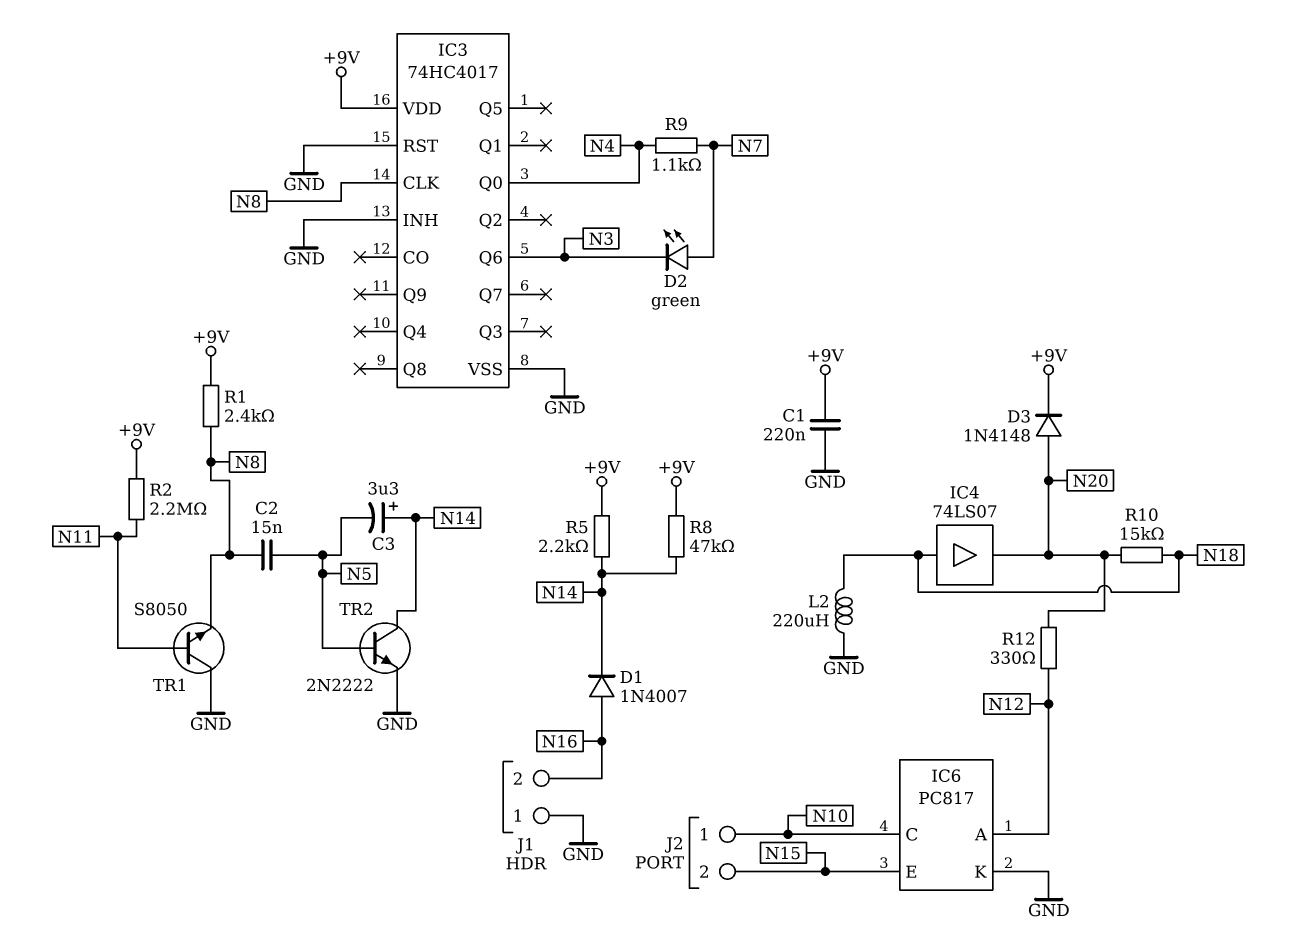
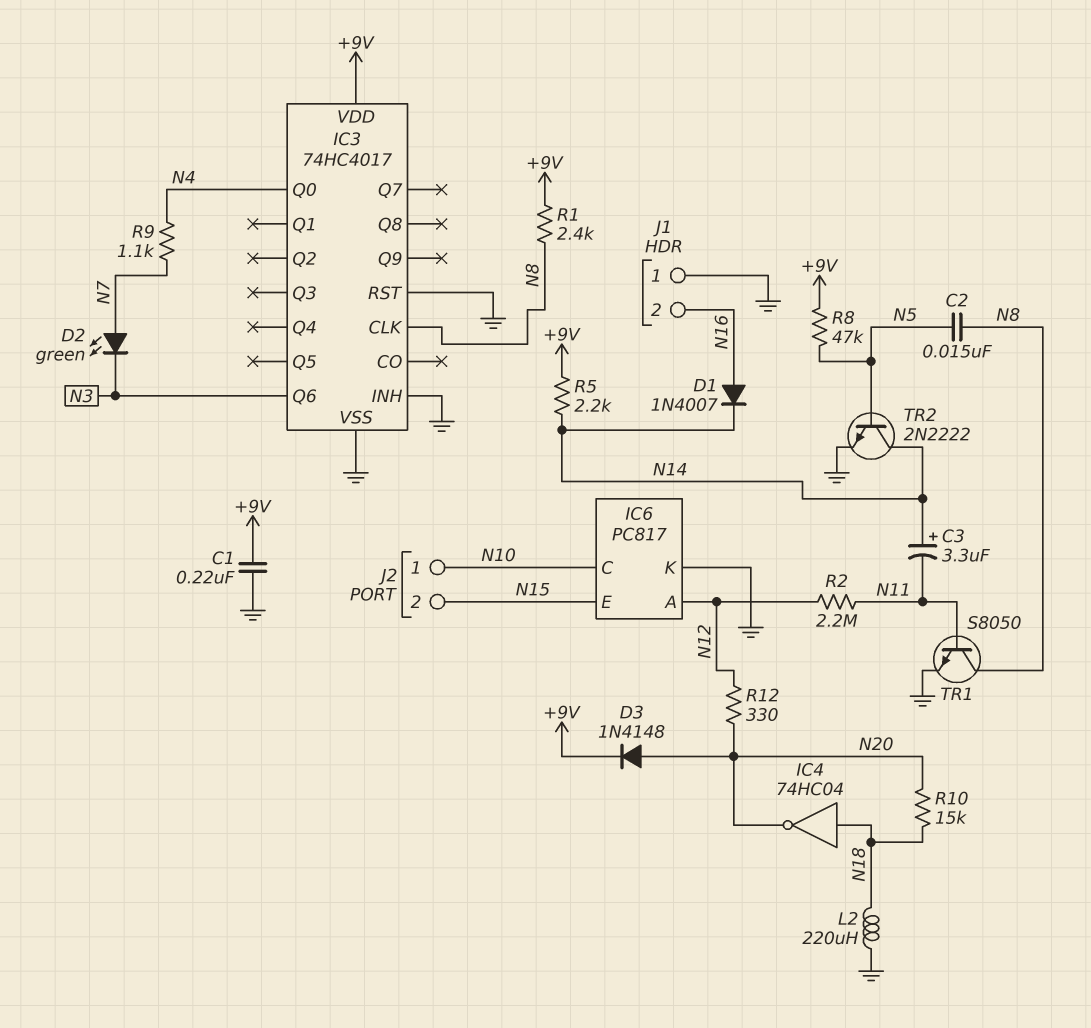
C3: 3.3uF (plus N14, minus N5) -> 3.3uF (plus N14, minus N11)
IC4: buffer 74LS07 (in N18, out N20) -> NOT 74HC04 (in N18, out N20)
R2: 2.2M (+9V, N11) -> 2.2M (N11, N12)
R8: 47k (+9V, N14) -> 47k (+9V, N5)
TR1: NPN S8050 (B N11, C GND, E N8) -> NPN S8050 (B N11, C N8, E GND)

